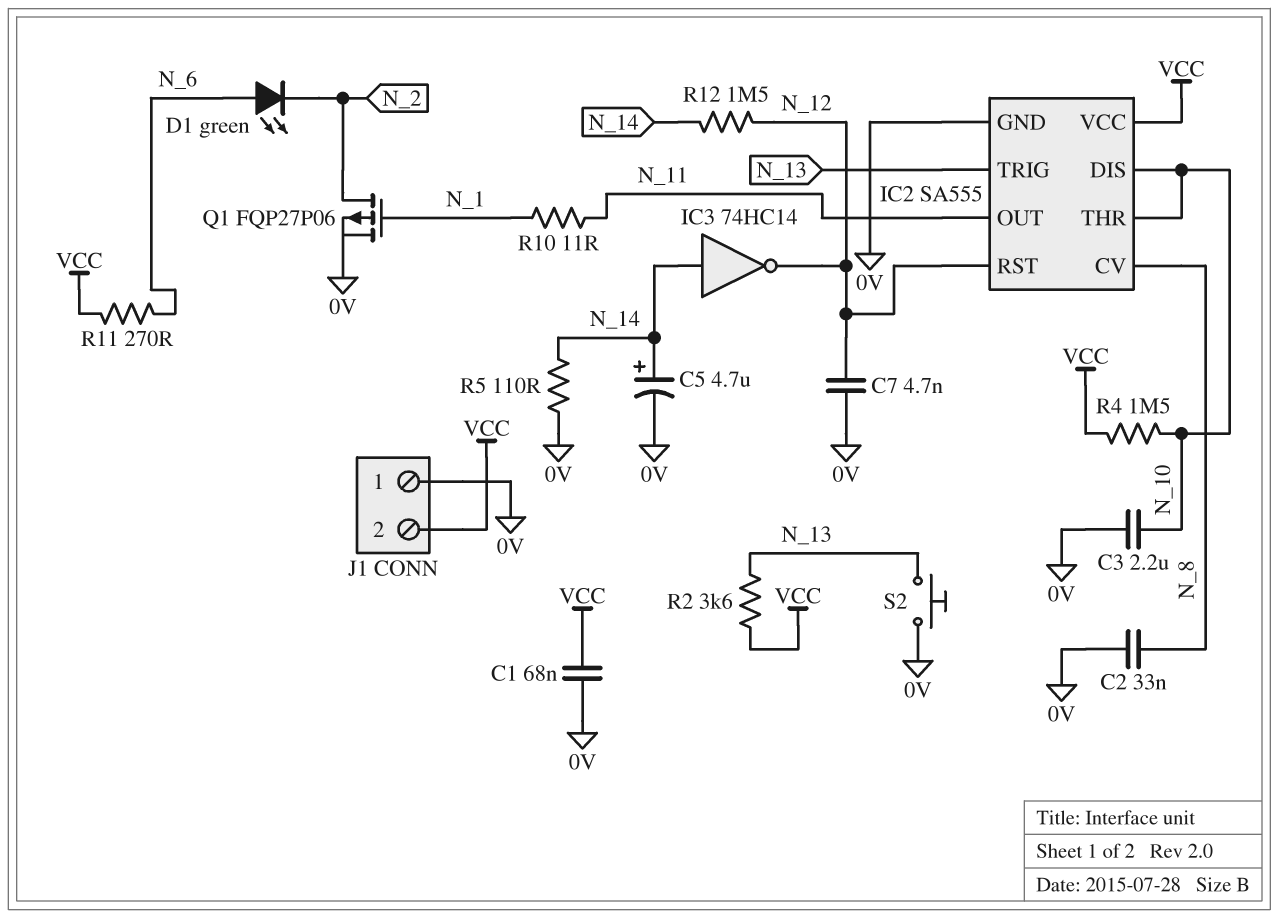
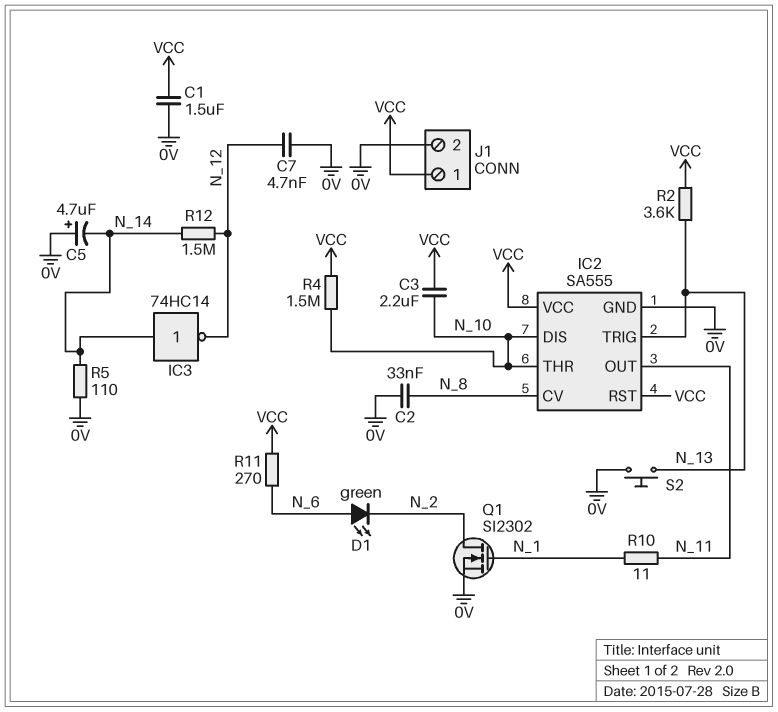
C1: 68nF (0V, VCC) -> 1.5uF (0V, VCC)
C3: 2.2uF (0V, N_10) -> 2.2uF (N_10, VCC)
C5: 4.7uF (plus N_14, minus 0V) -> 4.7uF (plus 0V, minus N_14)
IC2 pin RST: N_12 -> VCC
J1 pin 1: 0V -> VCC
J1 pin 2: VCC -> 0V
Q1: PMOS FQP27P06 (G N_1, D N_2, S 0V) -> NMOS SI2302 (G N_1, D N_2, S 0V)

